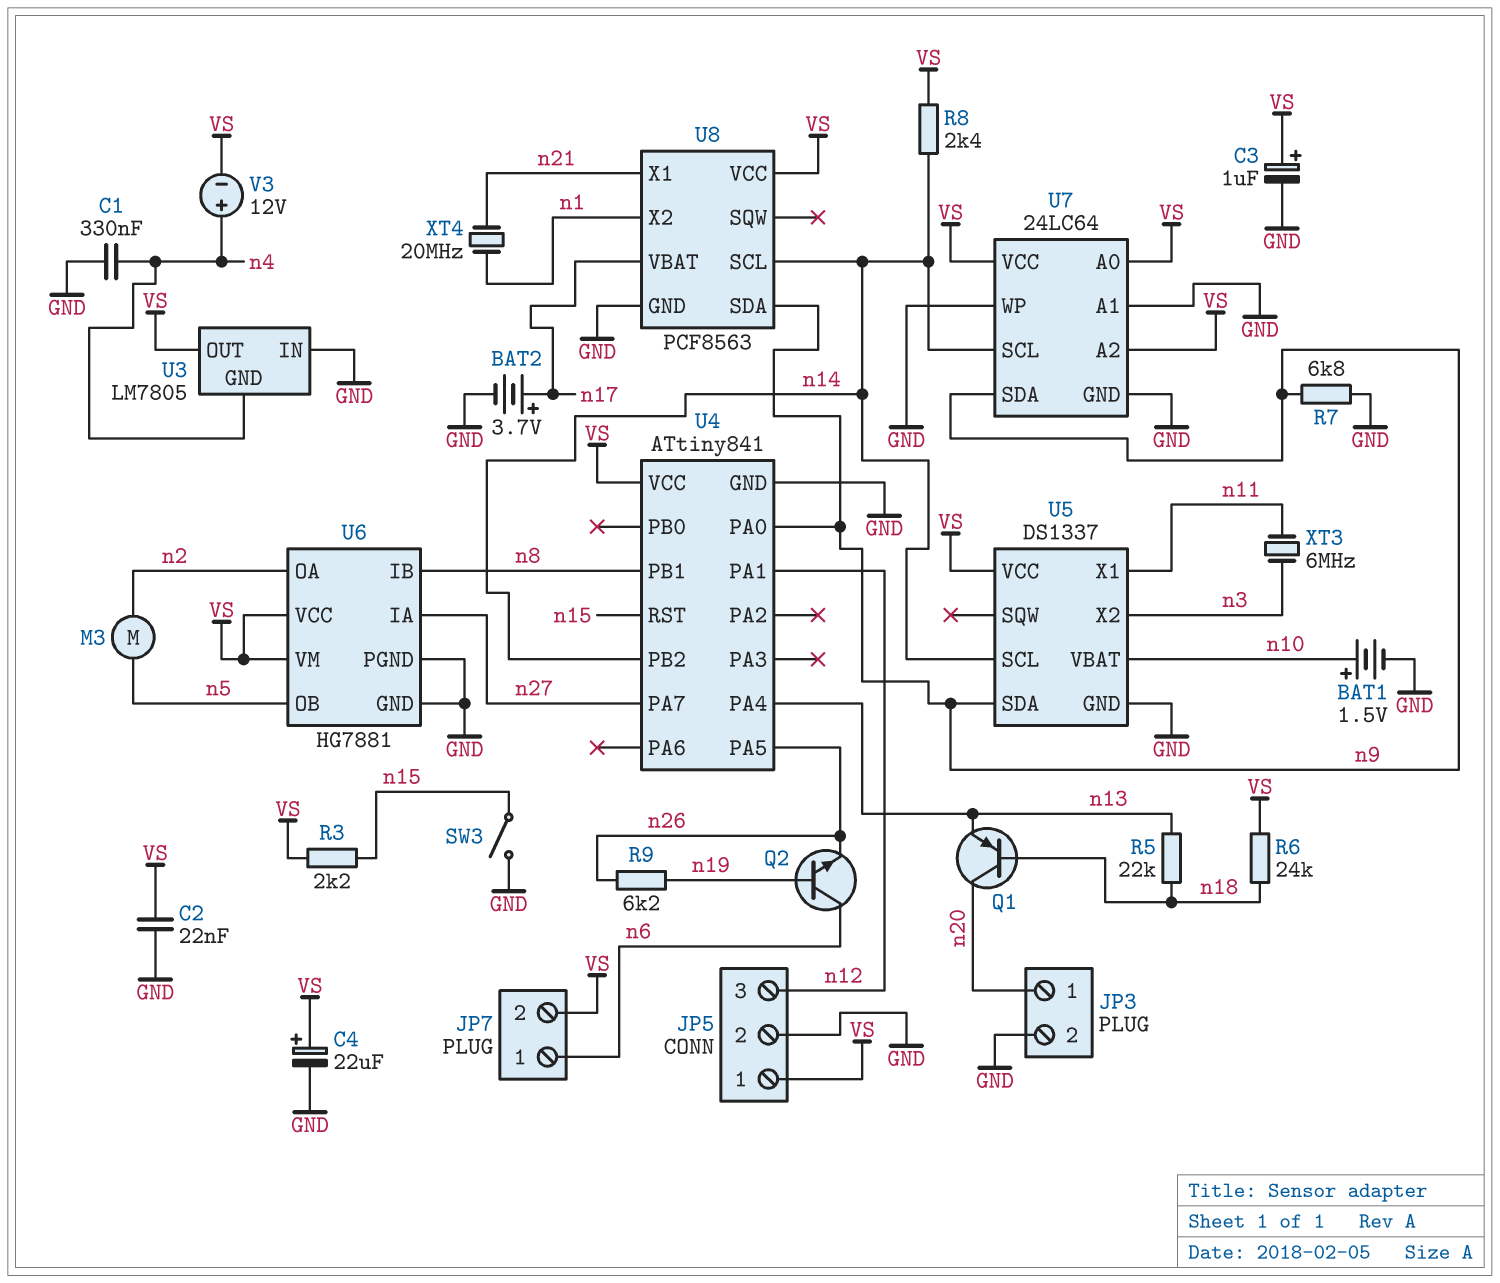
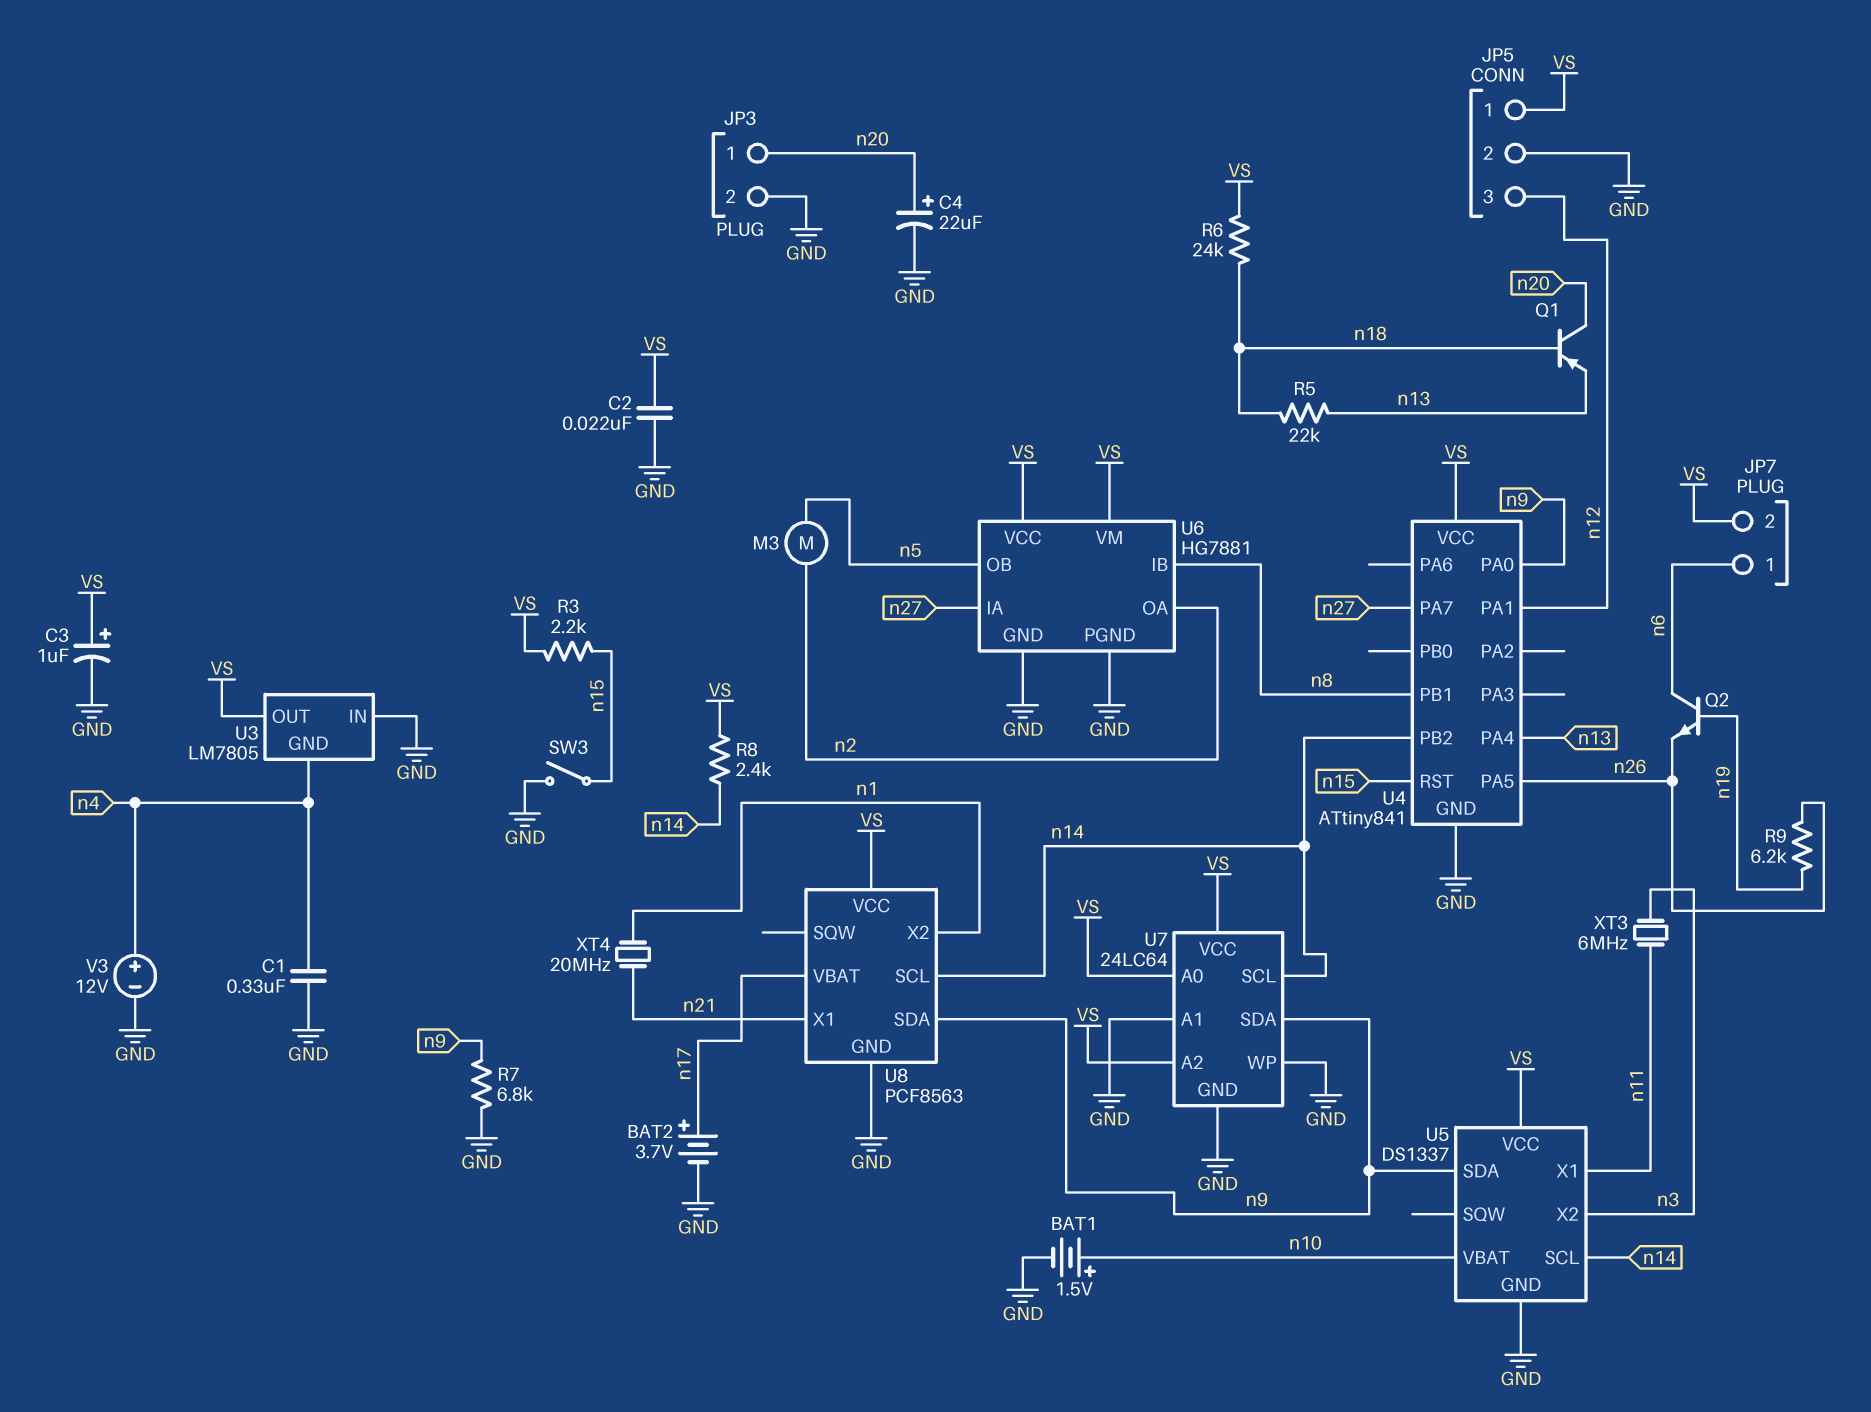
C4: 22uF (plus VS, minus GND) -> 22uF (plus n20, minus GND)
V3: 12V (plus n4, minus VS) -> 12V (plus n4, minus GND)

